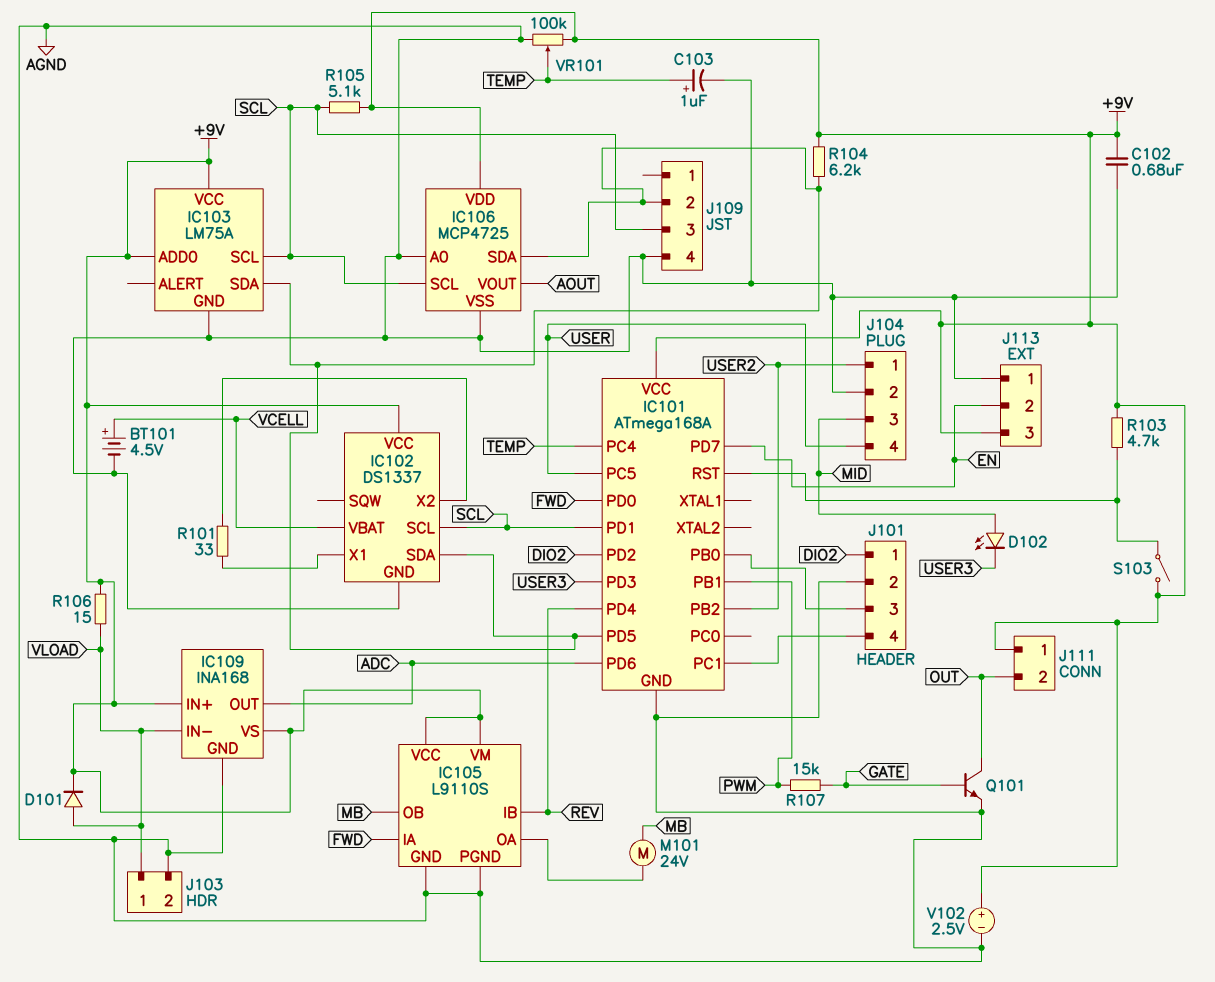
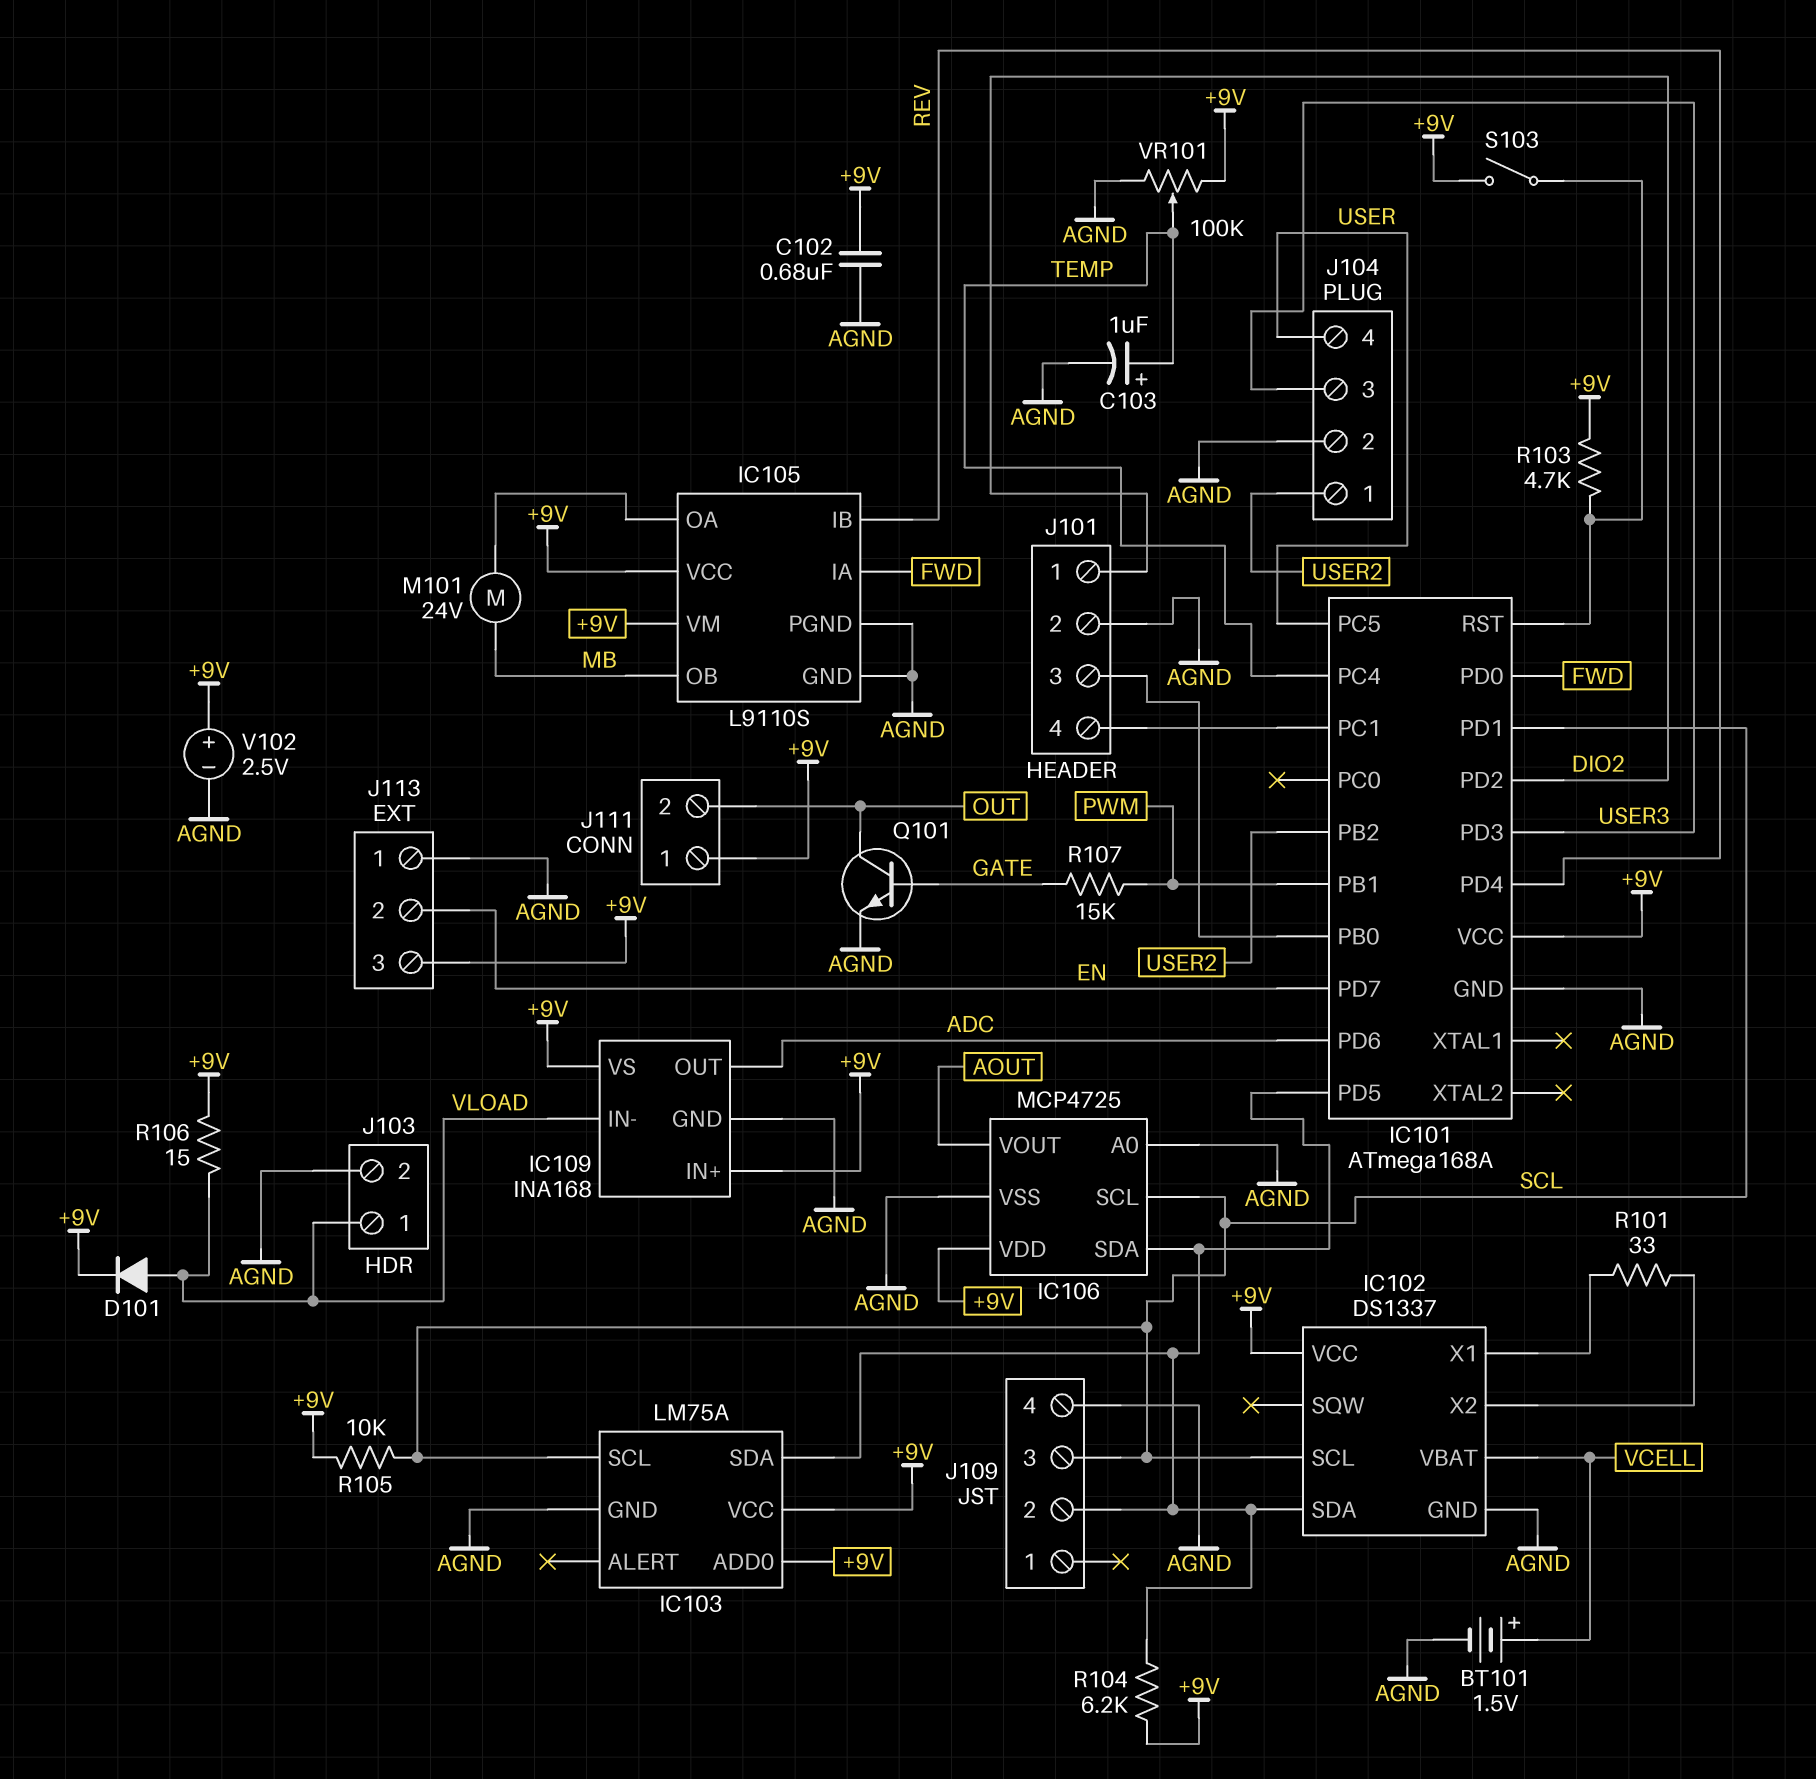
BT101: 4.5V (plus VCELL, minus AGND) -> 1.5V (plus VCELL, minus AGND)
D102: LED (A MID, K USER3) -> none
J104 pin 3: MID -> USER3
R105: 5.1k (+9V, SCL) -> 10k (+9V, SCL)

